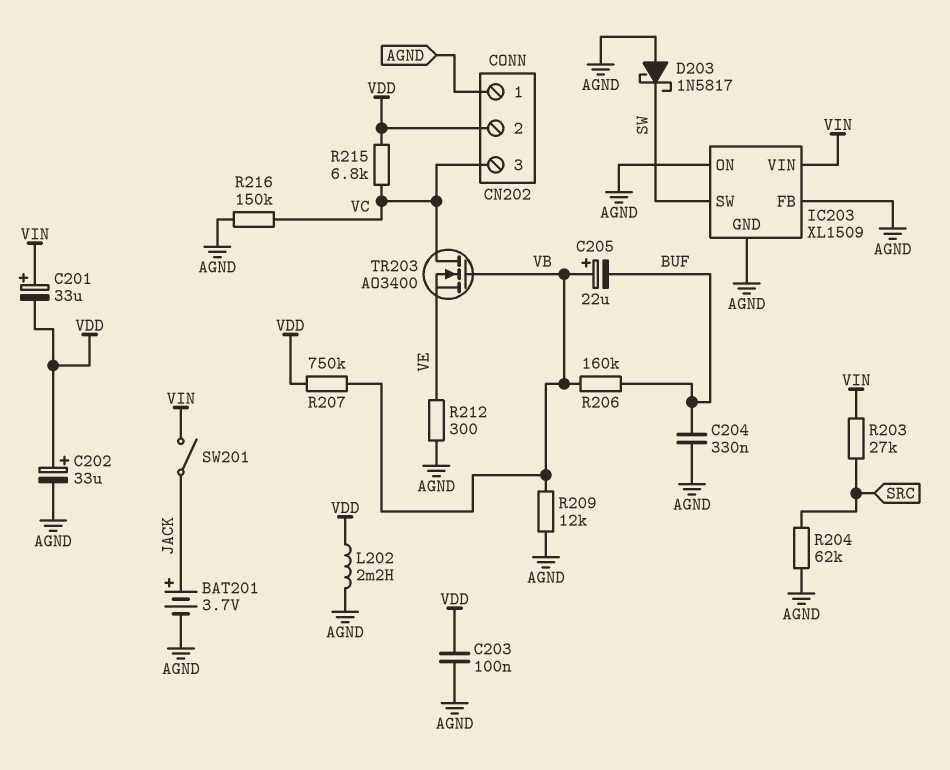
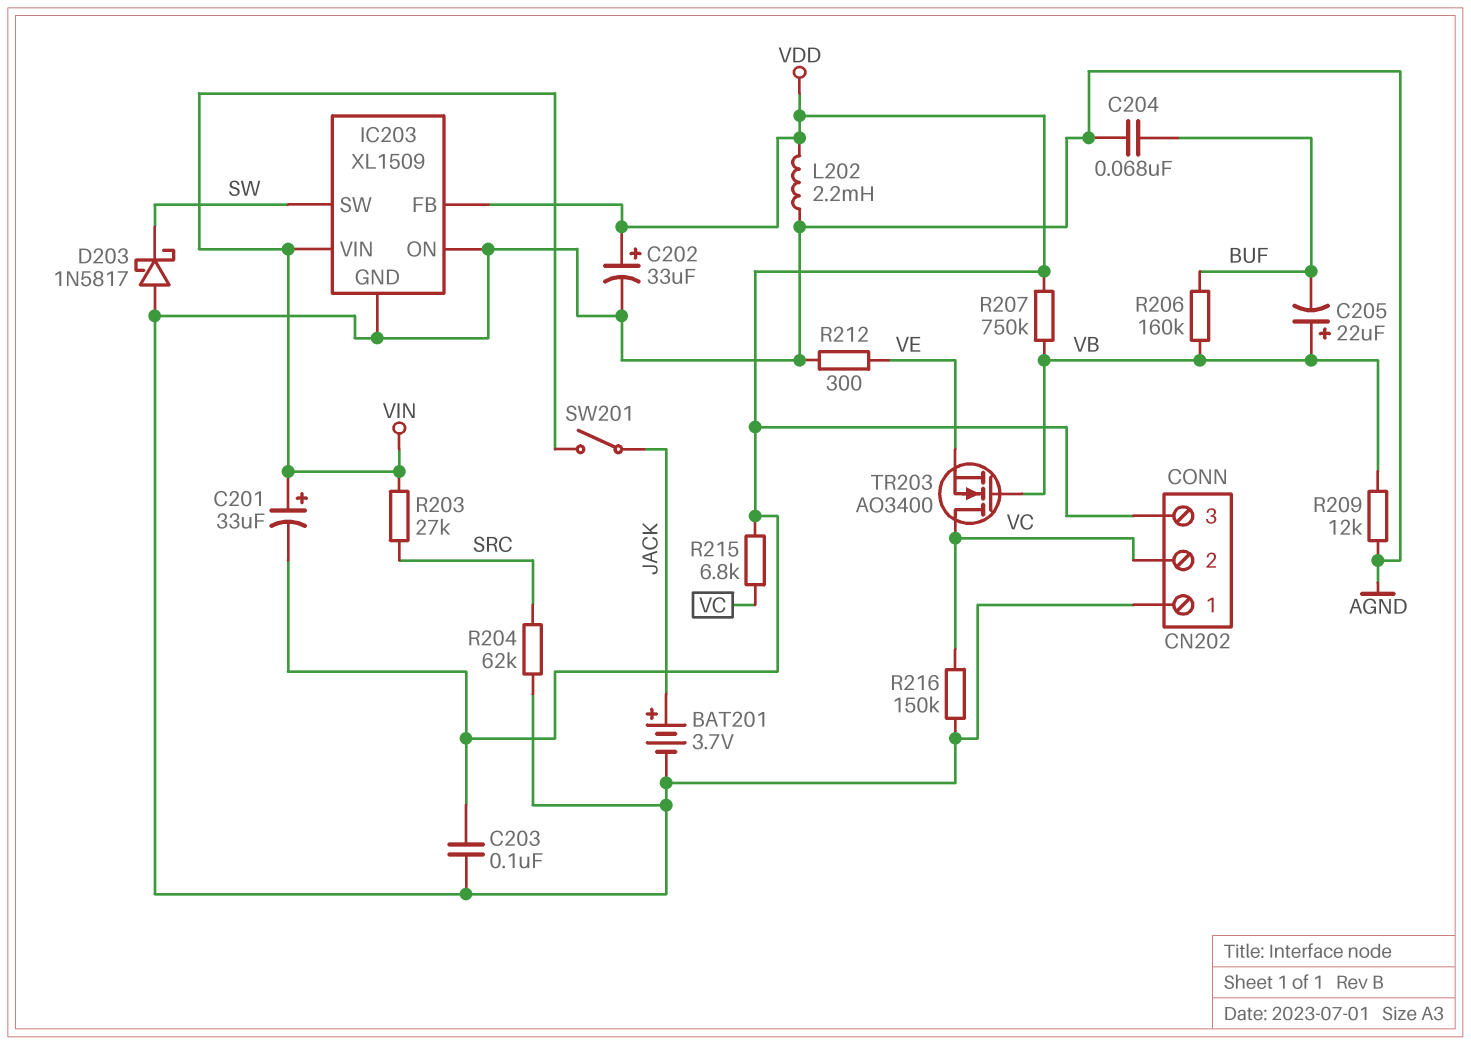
C204: 330nF (AGND, BUF) -> 68nF (AGND, BUF)
CN202 pin 2: VDD -> VC
CN202 pin 3: VC -> VDD
IC203 pin FB: AGND -> VDD

